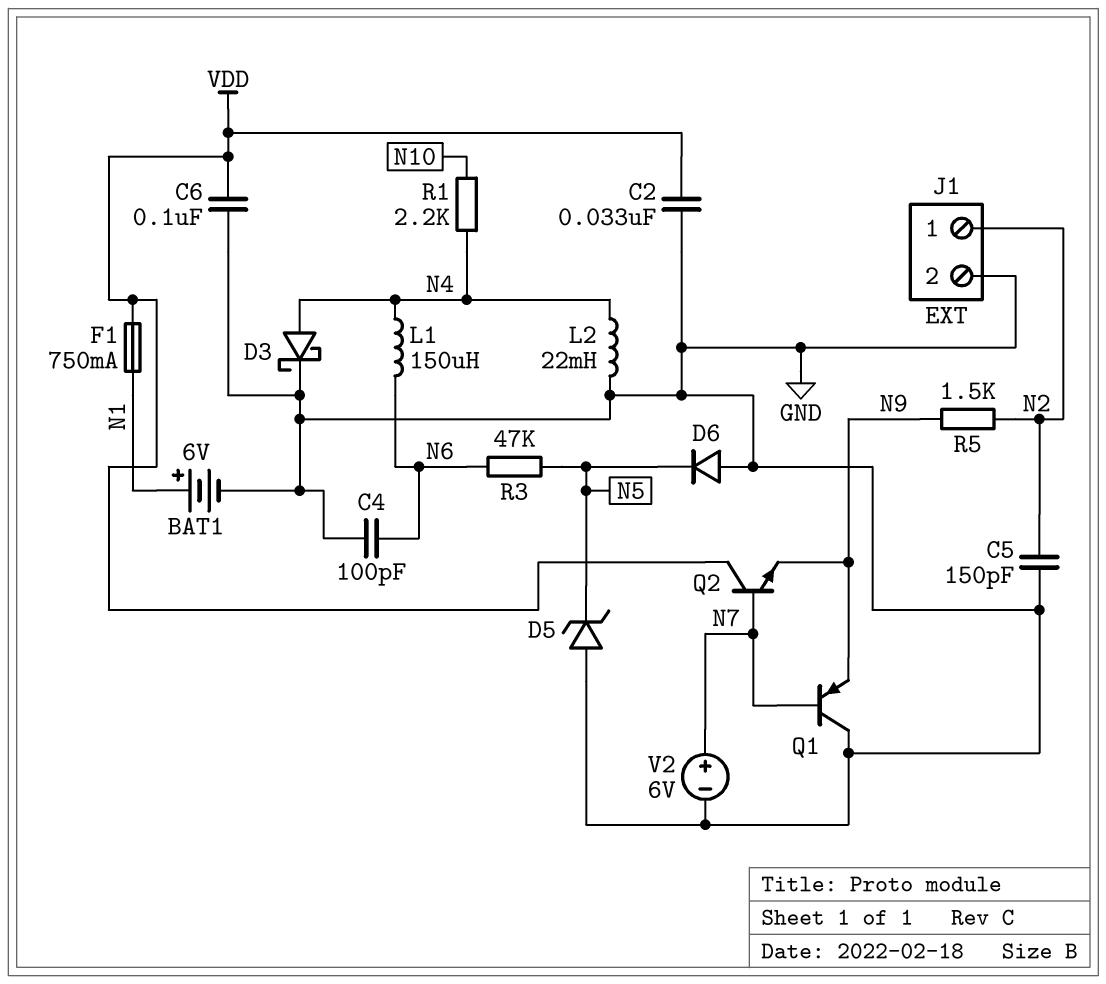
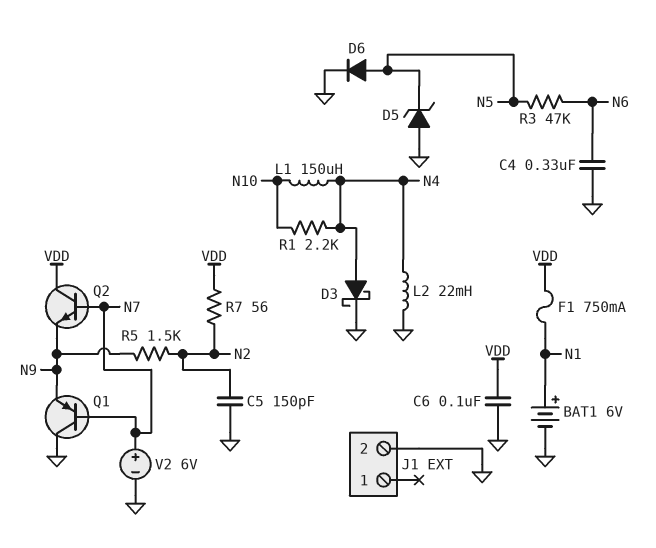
C2: 33nF (GND, VDD) -> none
C4: 100pF (GND, N6) -> 330nF (GND, N6)
D6: diode (A GND, K N5) -> diode (A N5, K GND)
J1 pin 1: N2 -> none
L1: 150uH (N4, N6) -> 150uH (N4, N10)
R7: none -> 56 (N2, VDD)

